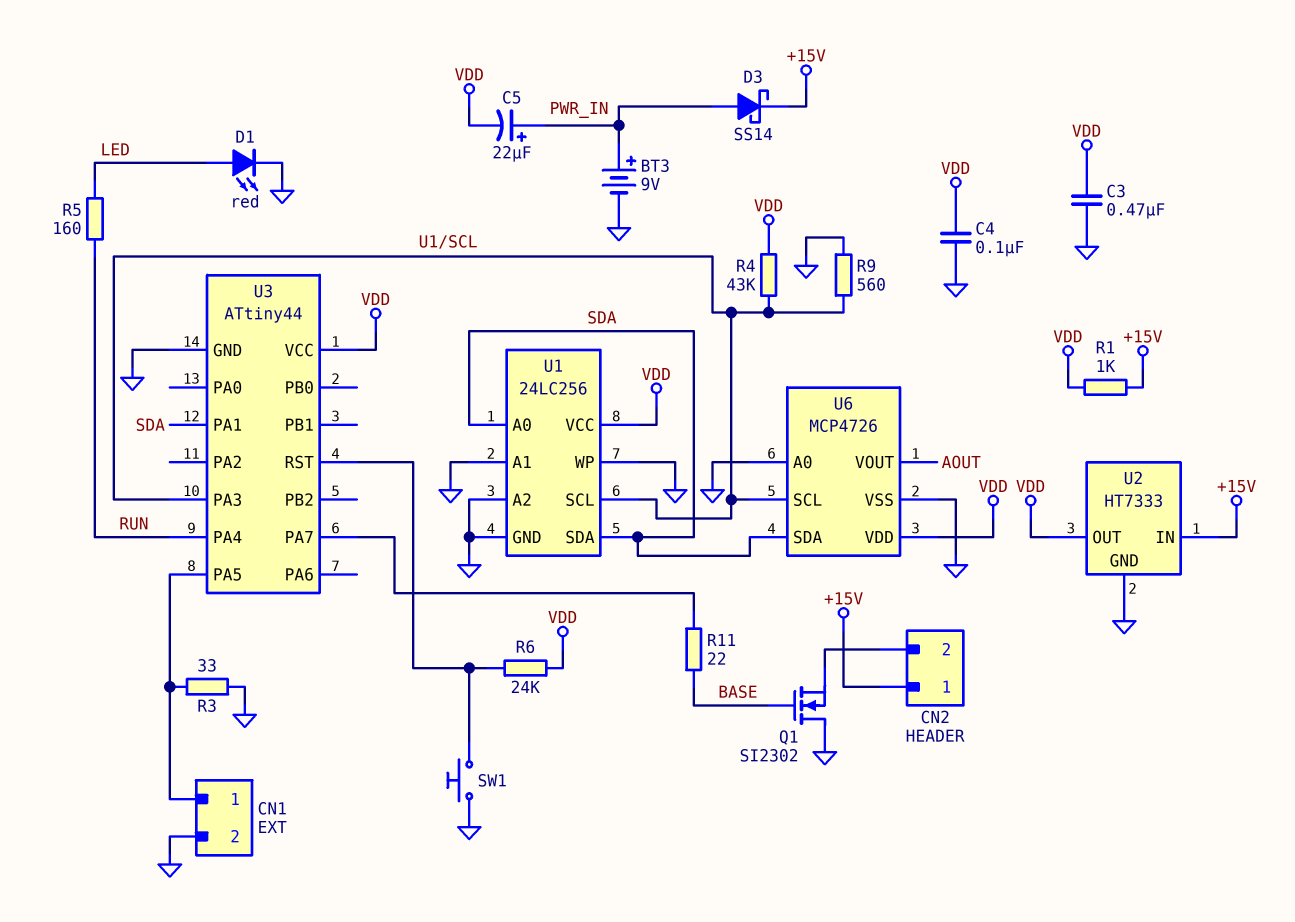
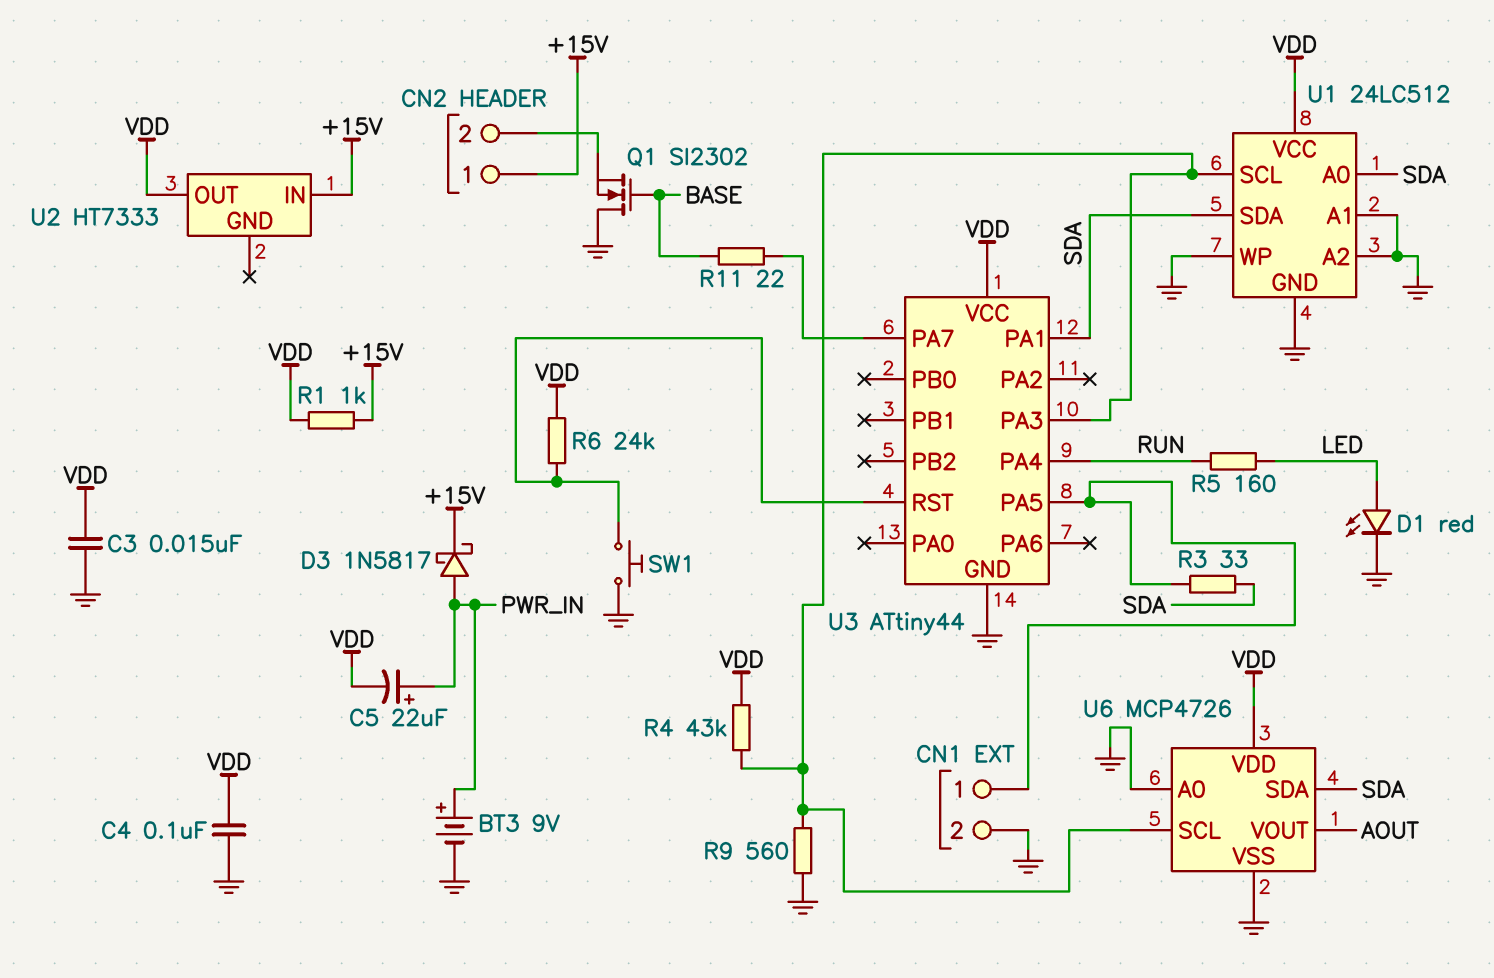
C3: 470nF (GND, VDD) -> 15nF (GND, VDD)
D3: schottky SS14 (A PWR_IN, K +15V) -> schottky 1N5817 (A PWR_IN, K +15V)
R3: 33 (CN1/1, GND) -> 33 (CN1/1, SDA)
U1: 24LC256 -> 24LC512
U2 pin GND: GND -> none

